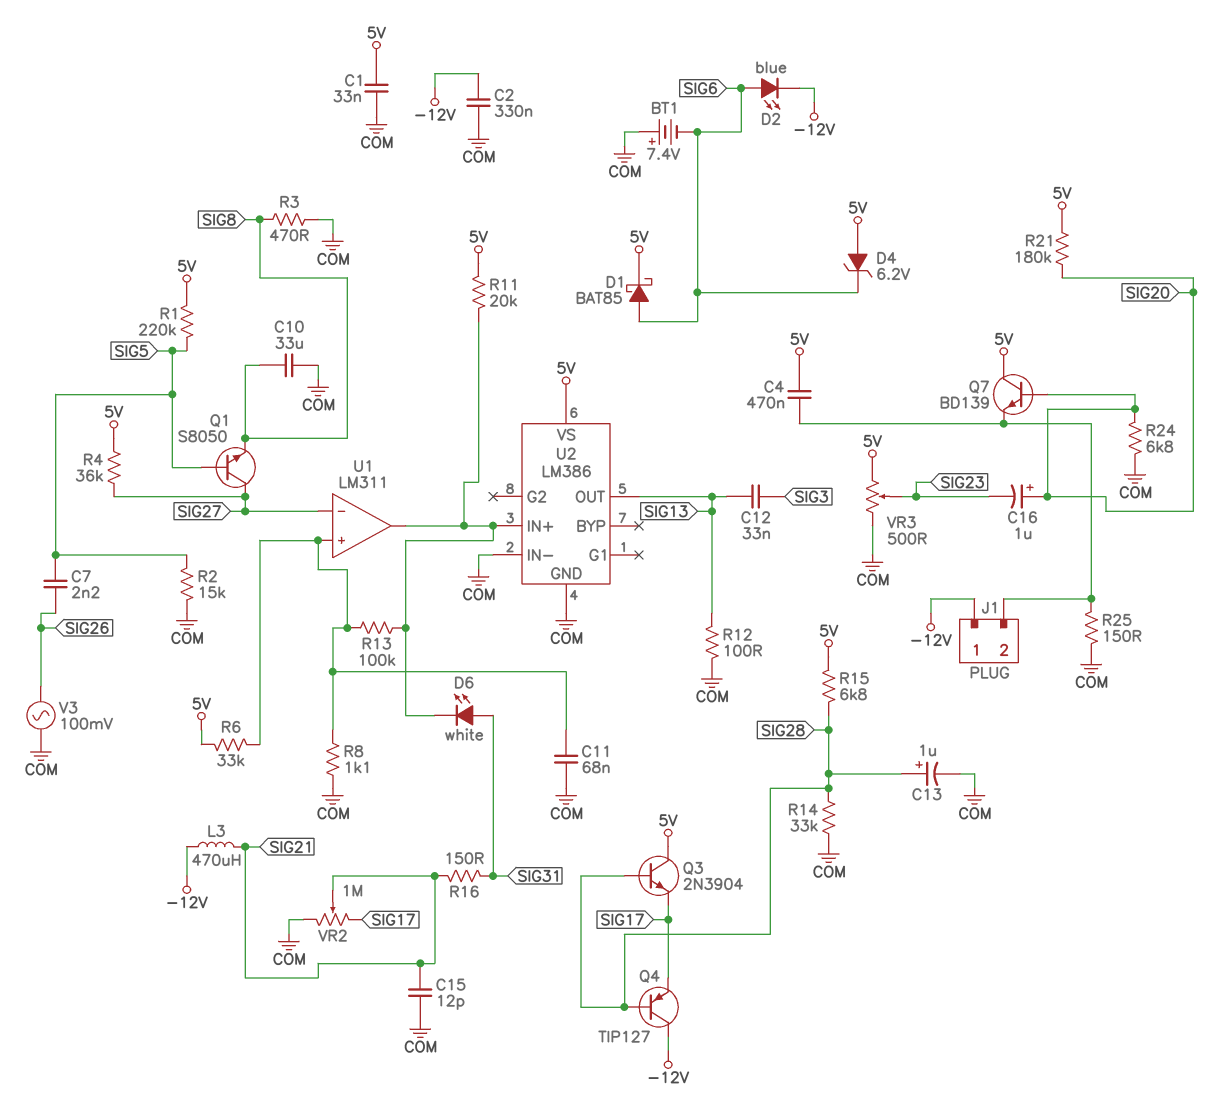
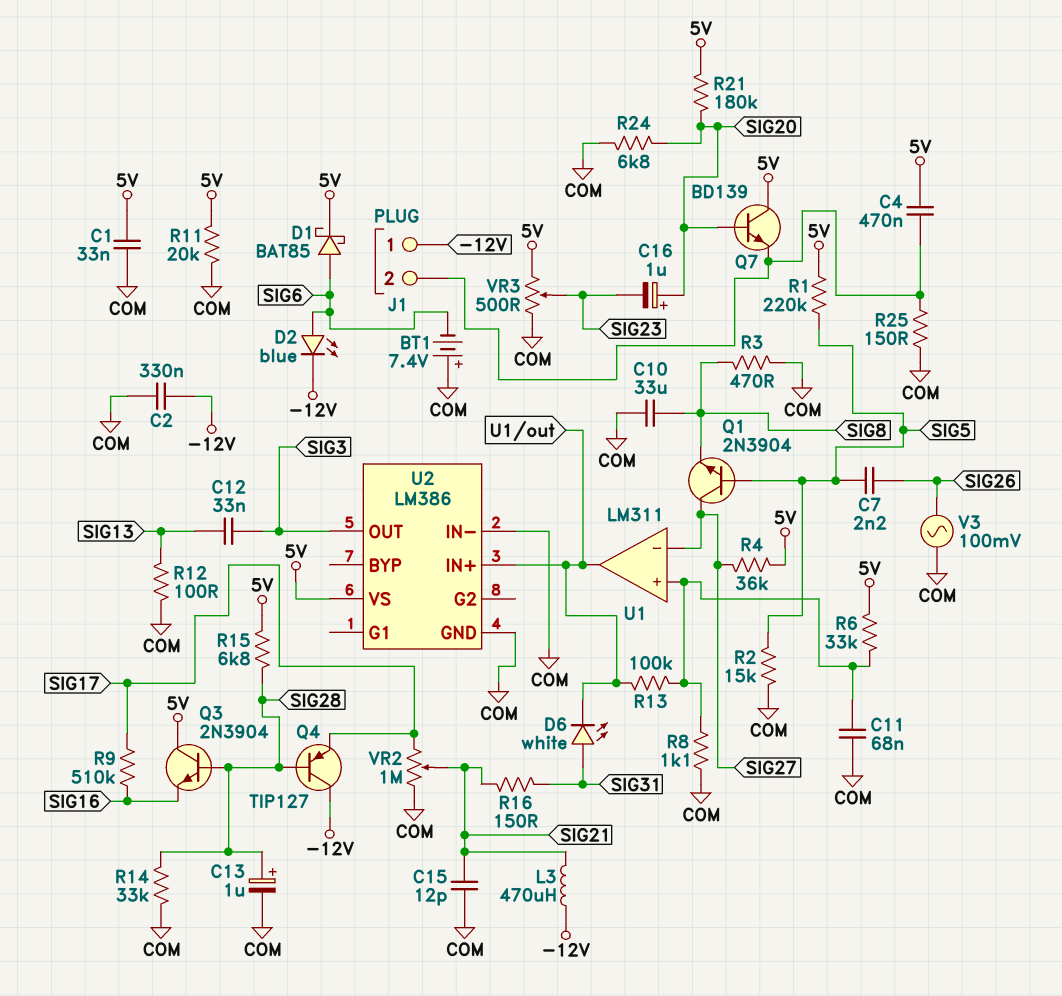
D4: zener 6.2V (A 5V, K SIG6) -> none
Q1: NPN S8050 (B SIG5, C SIG27, E SIG8) -> NPN 2N3904 (B SIG5, C SIG27, E SIG8)
Q3: NPN 2N3904 (B SIG28, C 5V, E SIG17) -> NPN 2N3904 (B SIG28, C 5V, E SIG16)
R9: none -> 510k (SIG16, SIG17)
R11: 20k (5V, U1/out) -> 20k (5V, COM)
U2 pin OUT: SIG13 -> SIG3

